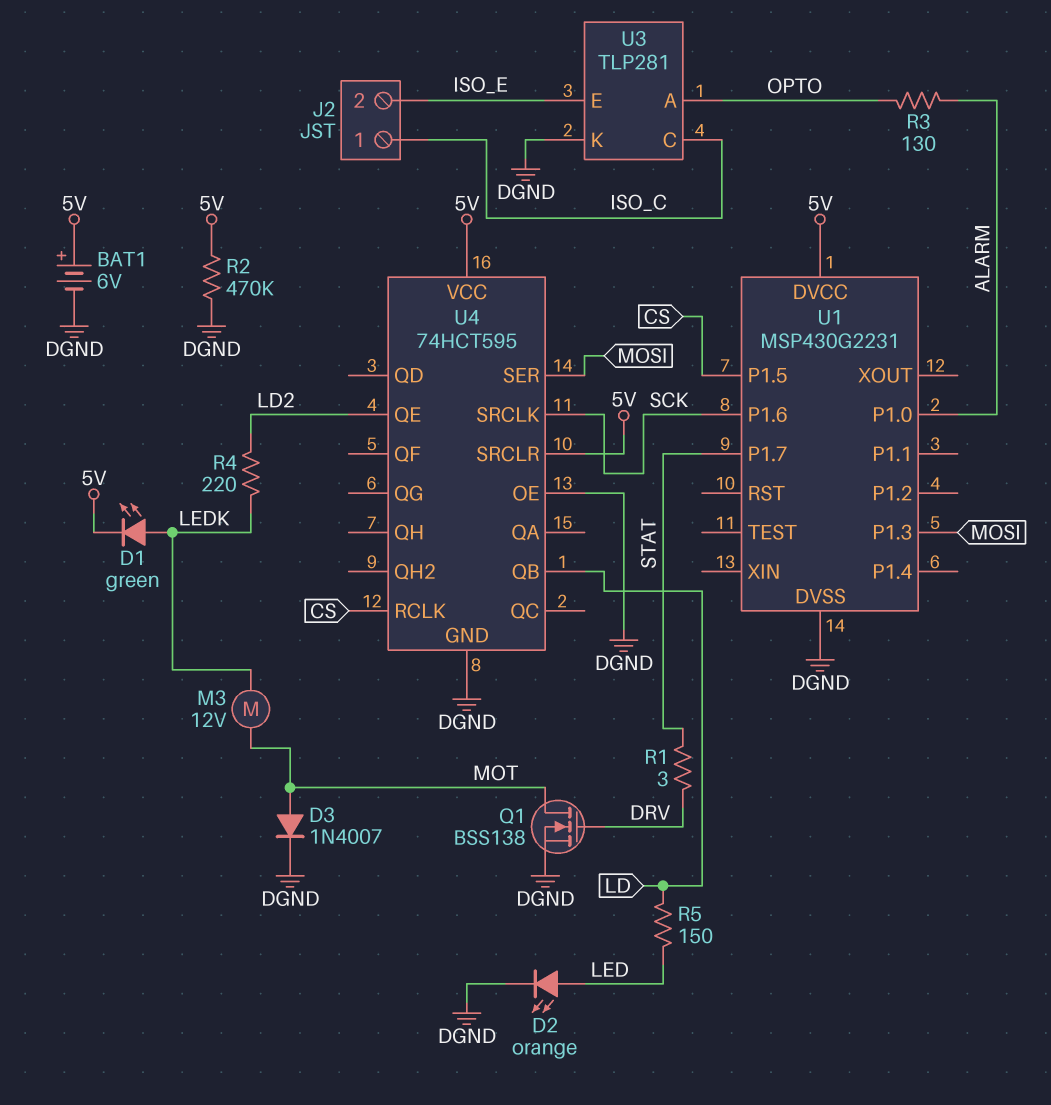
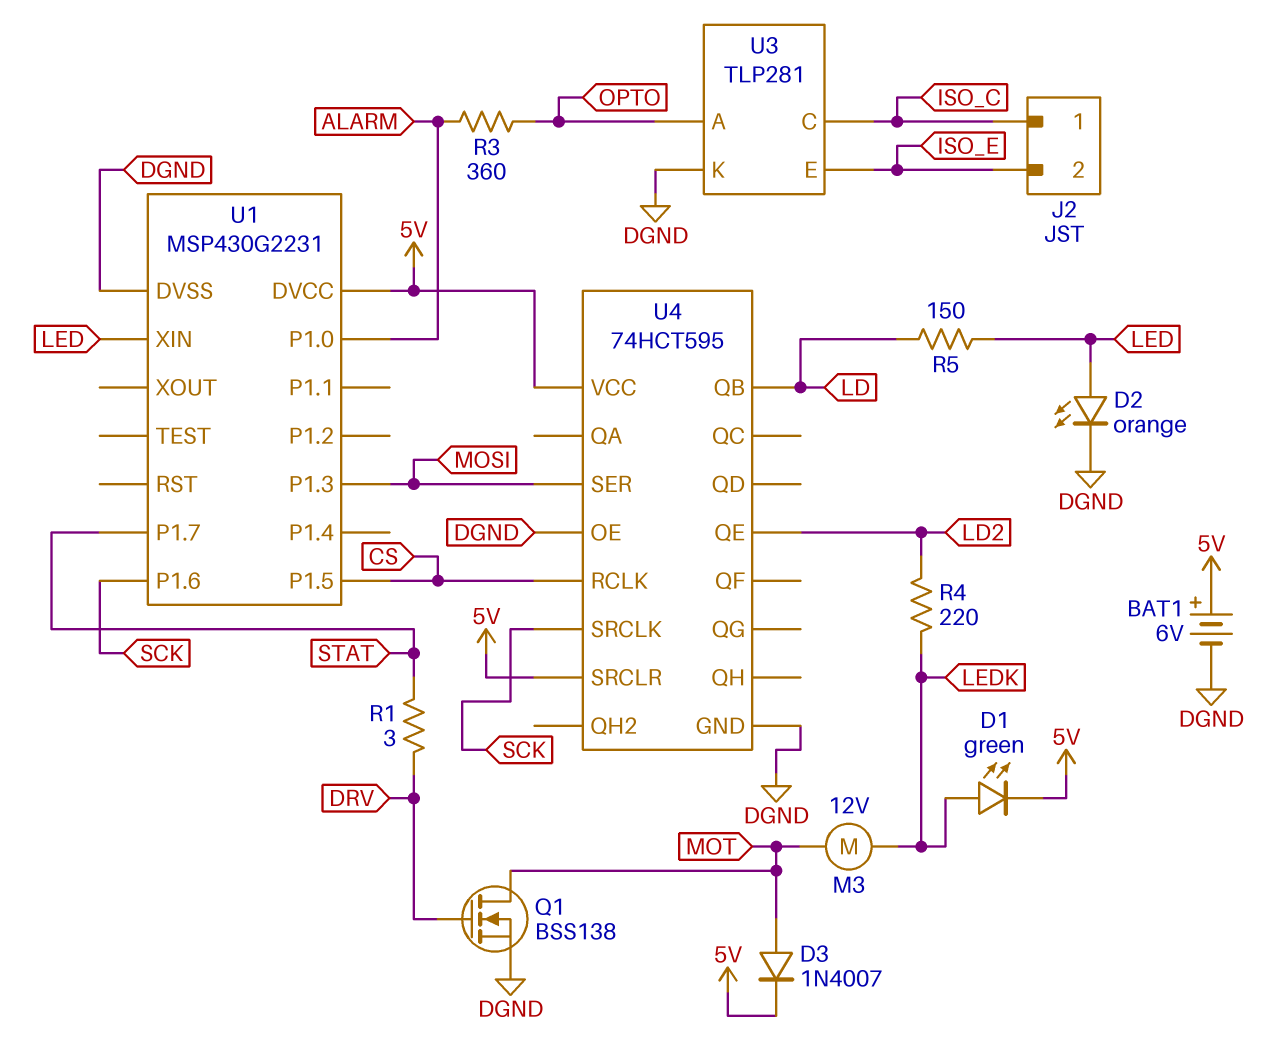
D3: diode 1N4007 (A MOT, K DGND) -> diode 1N4007 (A MOT, K 5V)
R2: 470k (5V, DGND) -> none
R3: 130 (ALARM, OPTO) -> 360 (ALARM, OPTO)
U1 pin XIN: none -> LED

